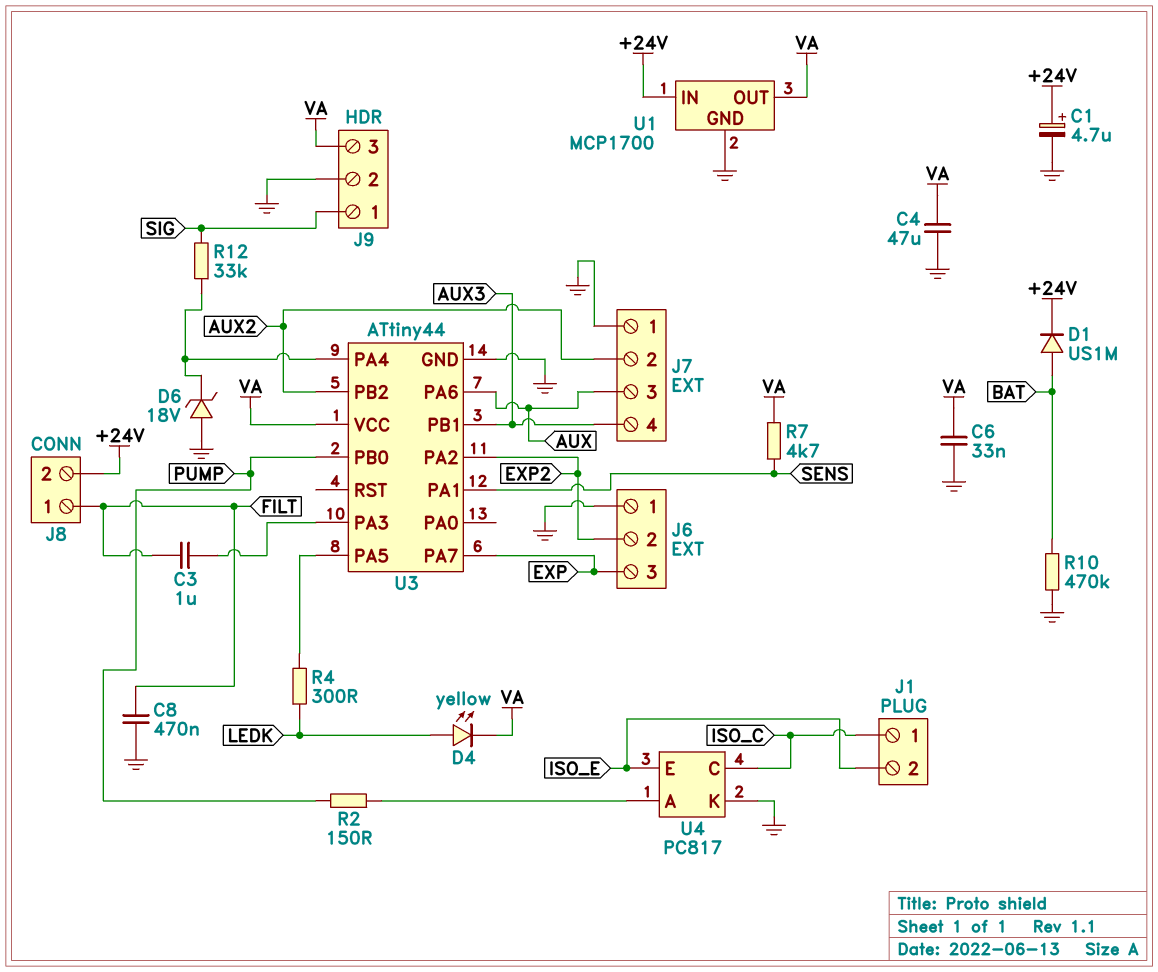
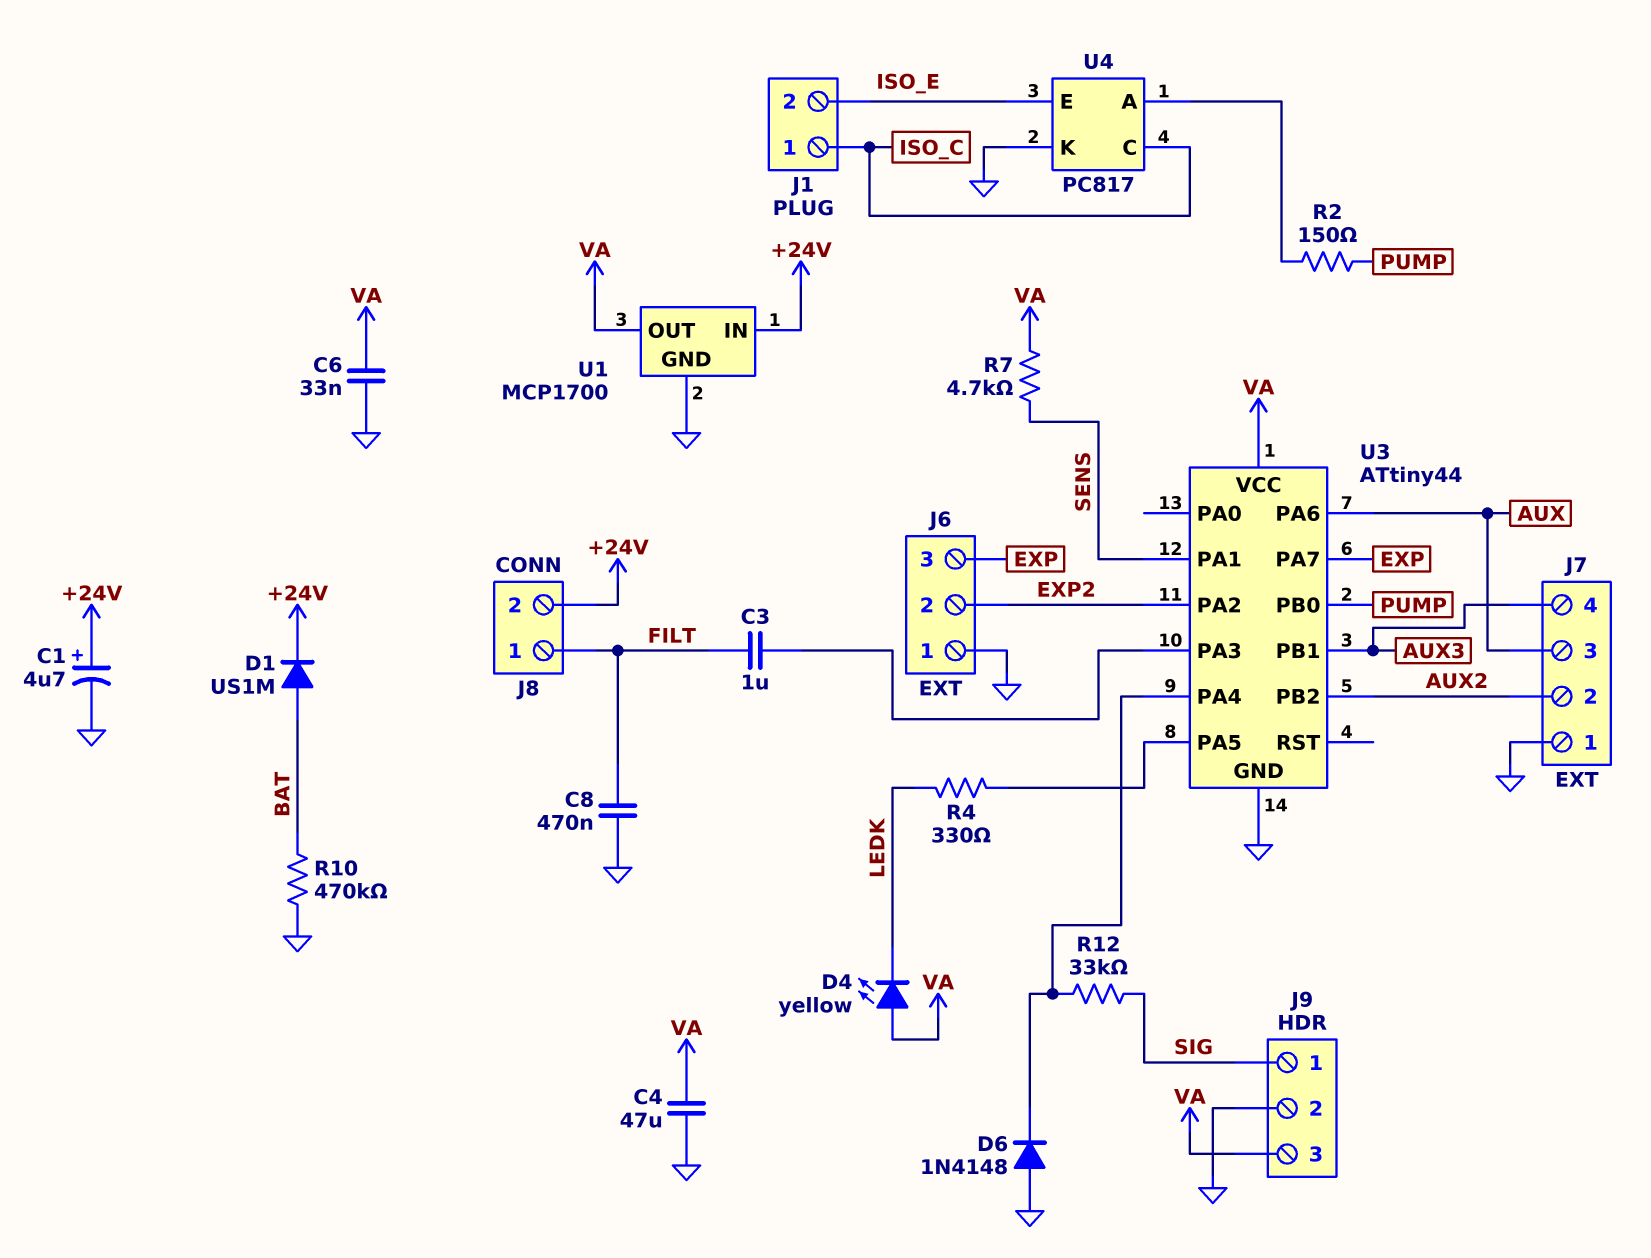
D4: LED yellow (A LEDK, K VA) -> LED yellow (A VA, K LEDK)
D6: zener 18V (A GND, K U3/PA4) -> diode 1N4148 (A GND, K U3/PA4)
R4: 300 (LEDK, U3/PA5) -> 330 (LEDK, U3/PA5)

